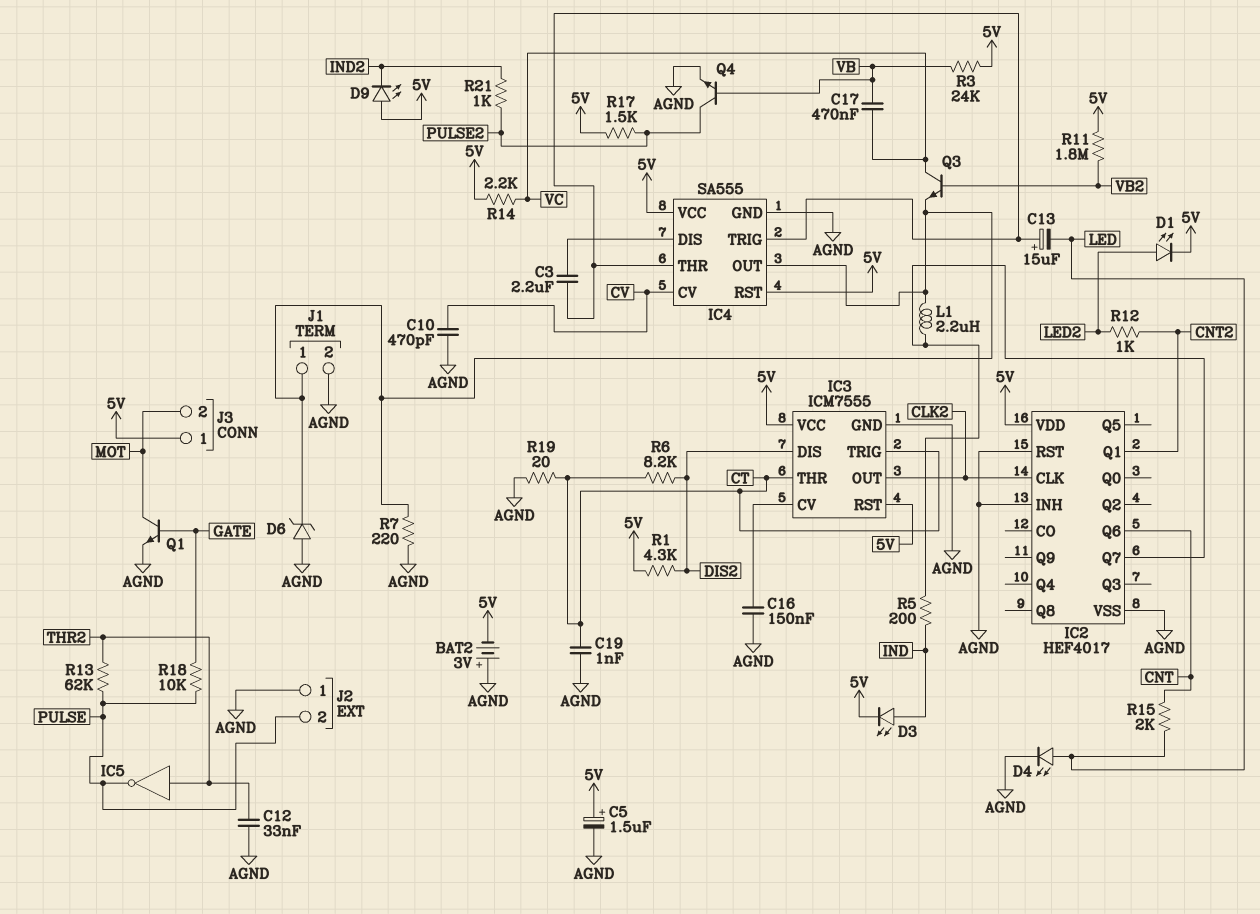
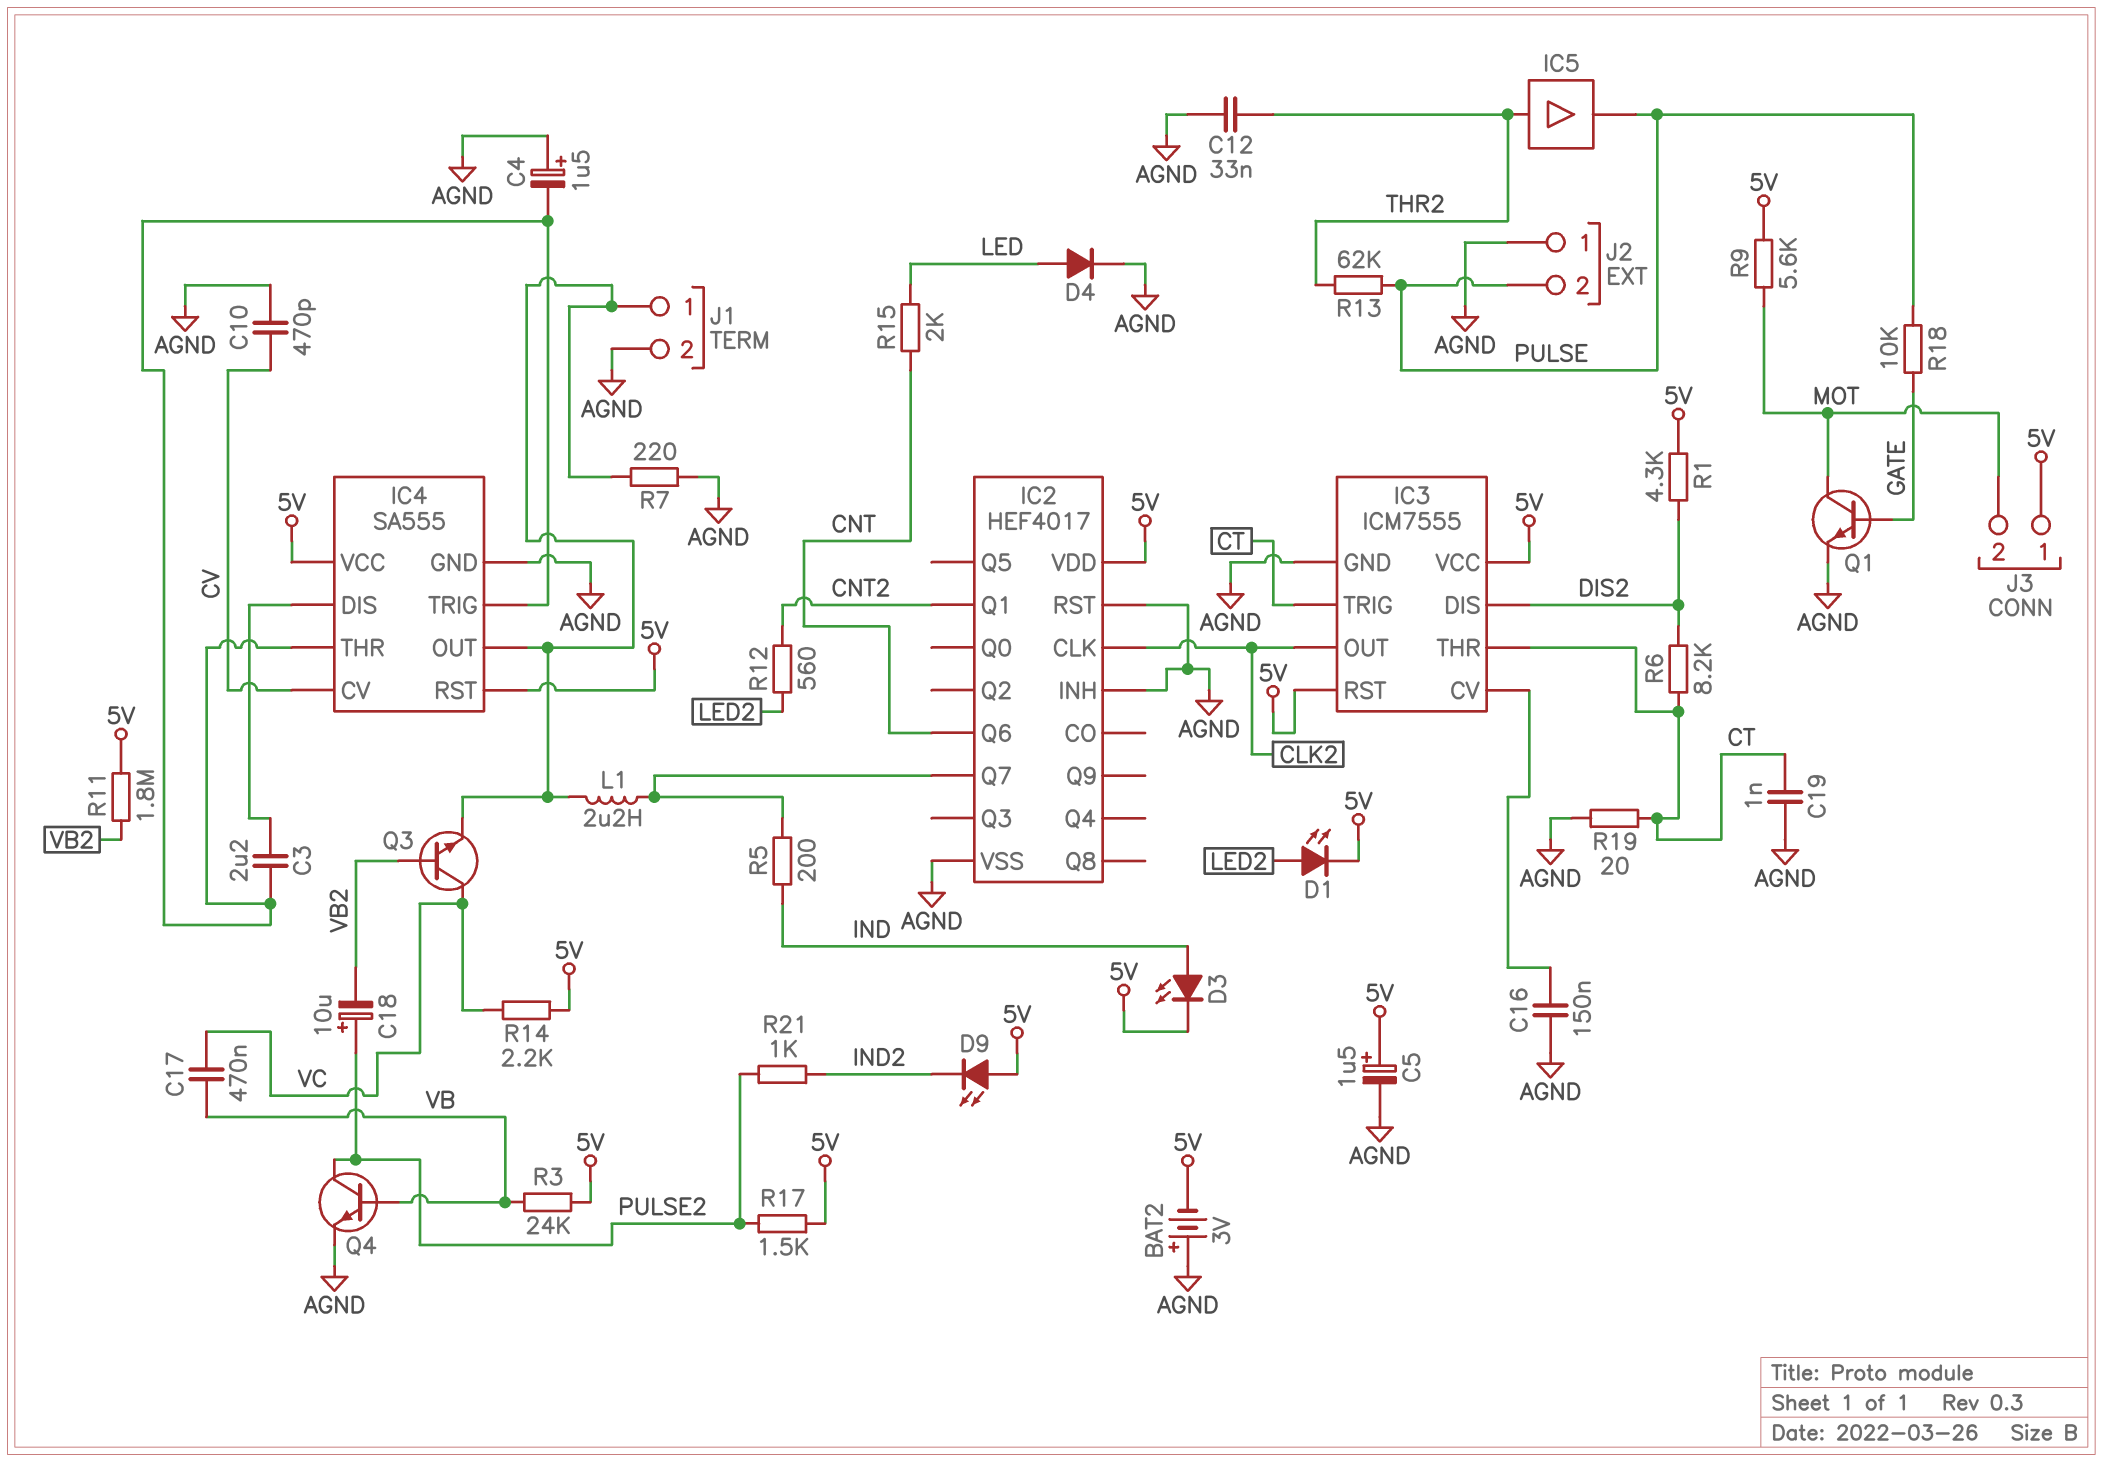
C4: none -> 1.5uF (plus AGND, minus IC4/THR)
C13: 15uF (plus IC4/THR, minus LED) -> none
C18: none -> 10uF (plus PULSE2, minus VB2)
D4: LED (A LED, K AGND) -> diode (A LED, K AGND)
D6: zener (A AGND, K IC4/OUT) -> none
IC5: NOT (in THR2, out PULSE) -> buffer (in THR2, out PULSE)
R9: none -> 5.6k (5V, MOT)
R12: 1k (CNT2, LED2) -> 560 (CNT2, LED2)

